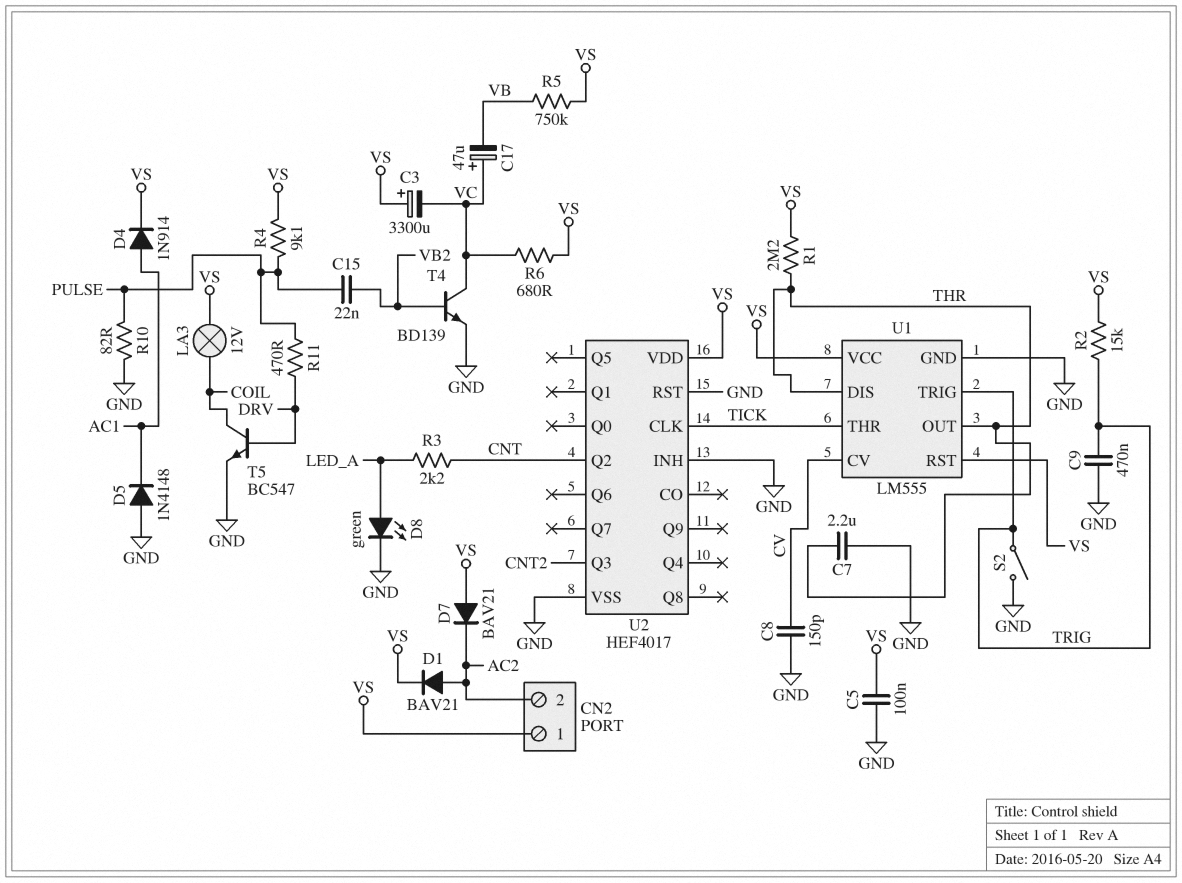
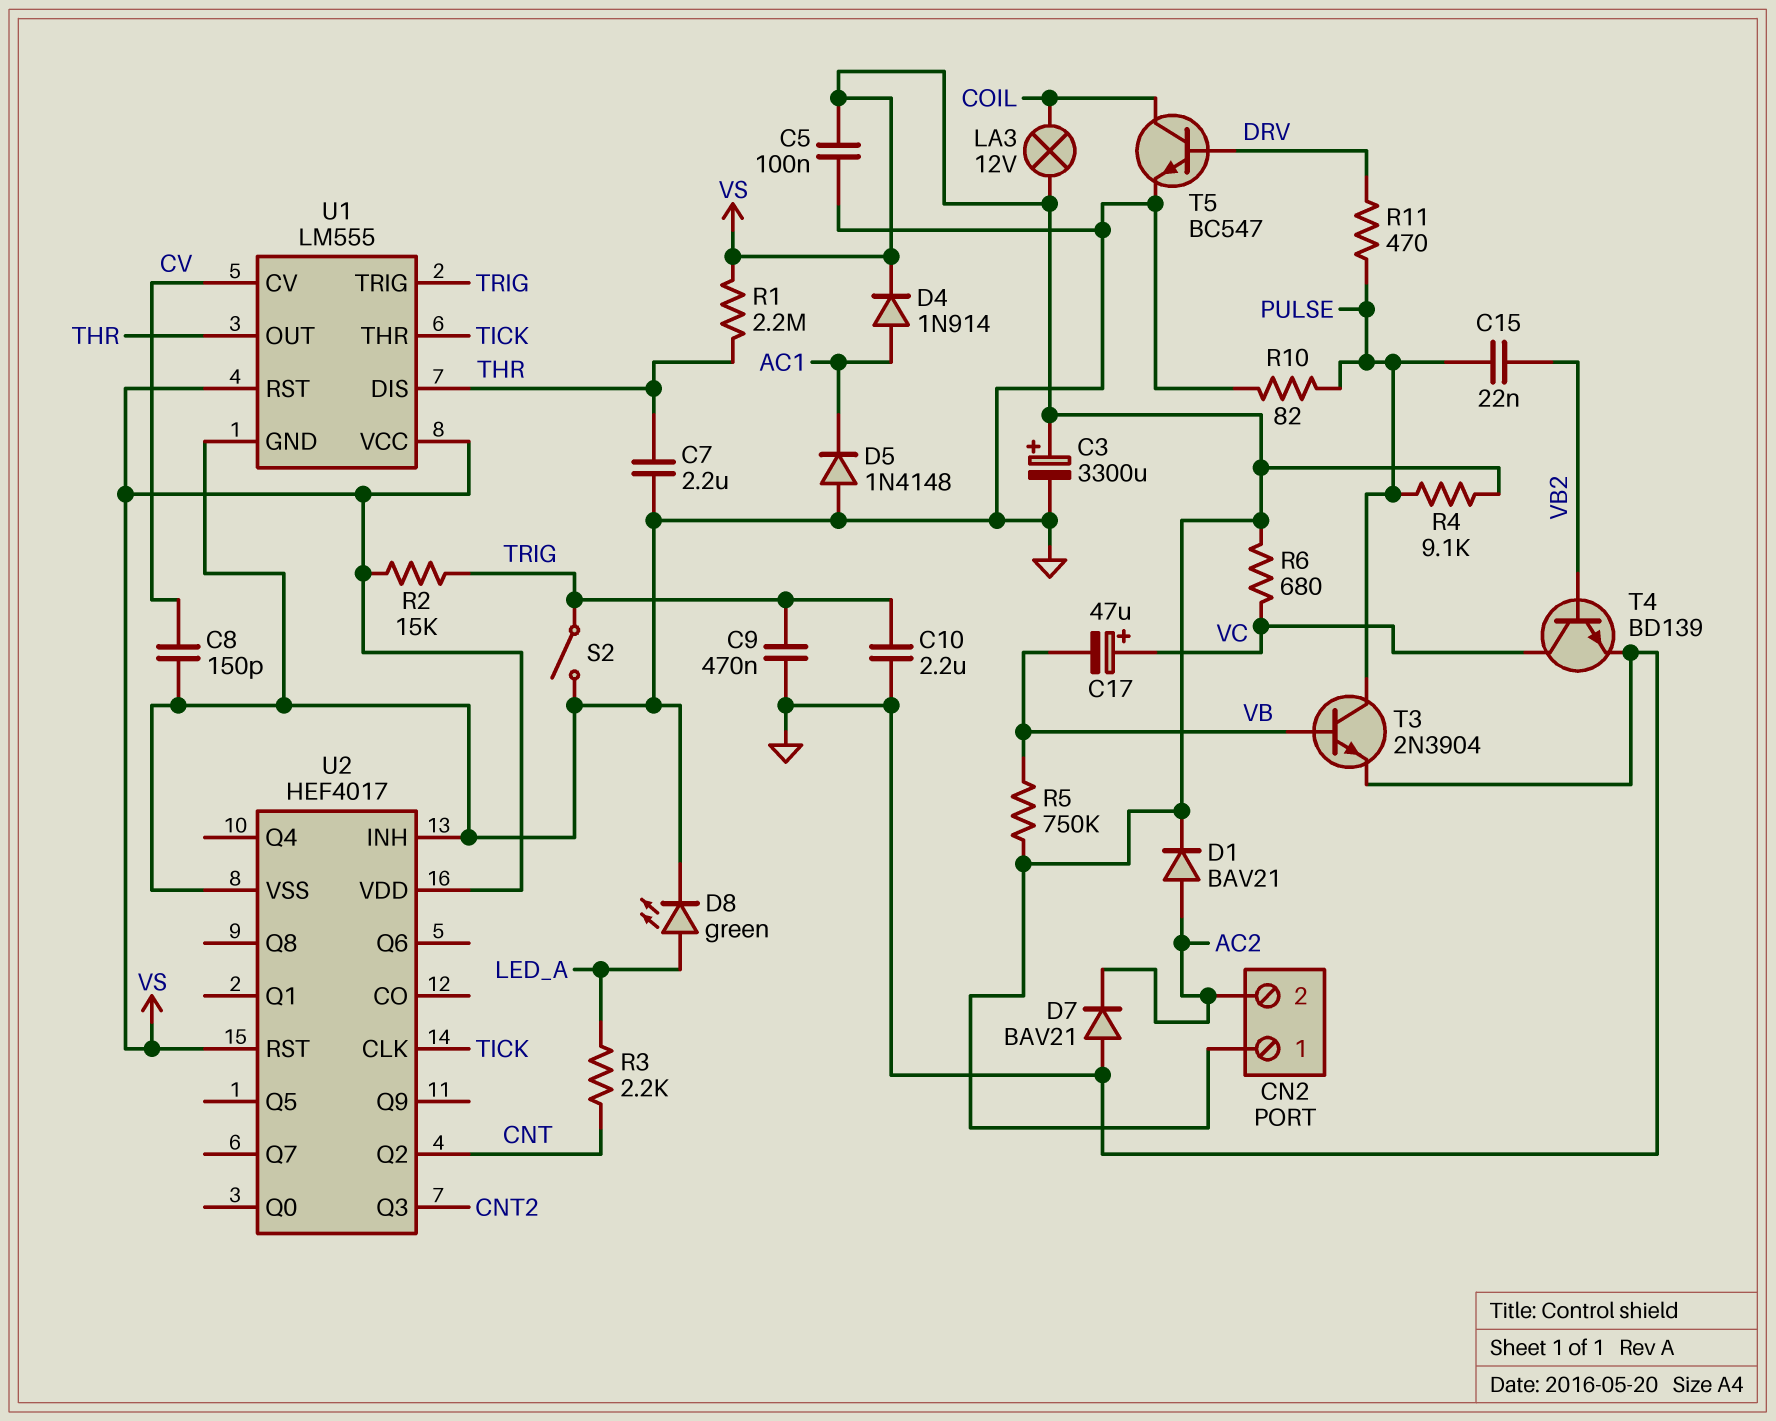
C3: 3300uF (plus VS, minus VC) -> 3300uF (plus VS, minus GND)
C10: none -> 2.2uF (GND, TRIG)
D7: diode BAV21 (A VS, K AC2) -> diode BAV21 (A GND, K AC2)
T3: none -> NPN 2N3904 (B VB, C PULSE, E GND)
U2 pin RST: GND -> VS

